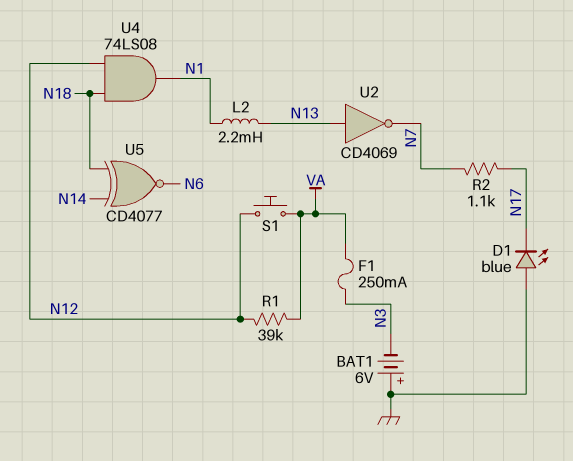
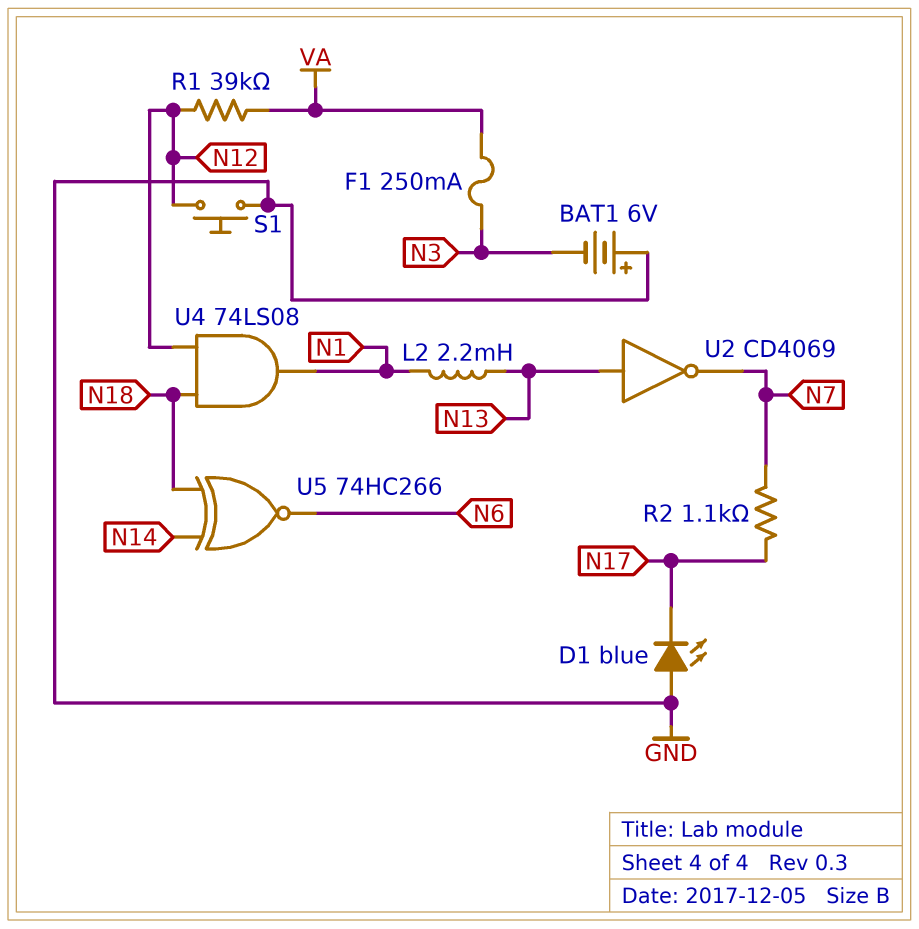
S1: button (N12, VA) -> button (GND, N12)
U5: XNOR CD4077 (in N14, in N18, out N6) -> XNOR 74HC266 (in N14, in N18, out N6)

